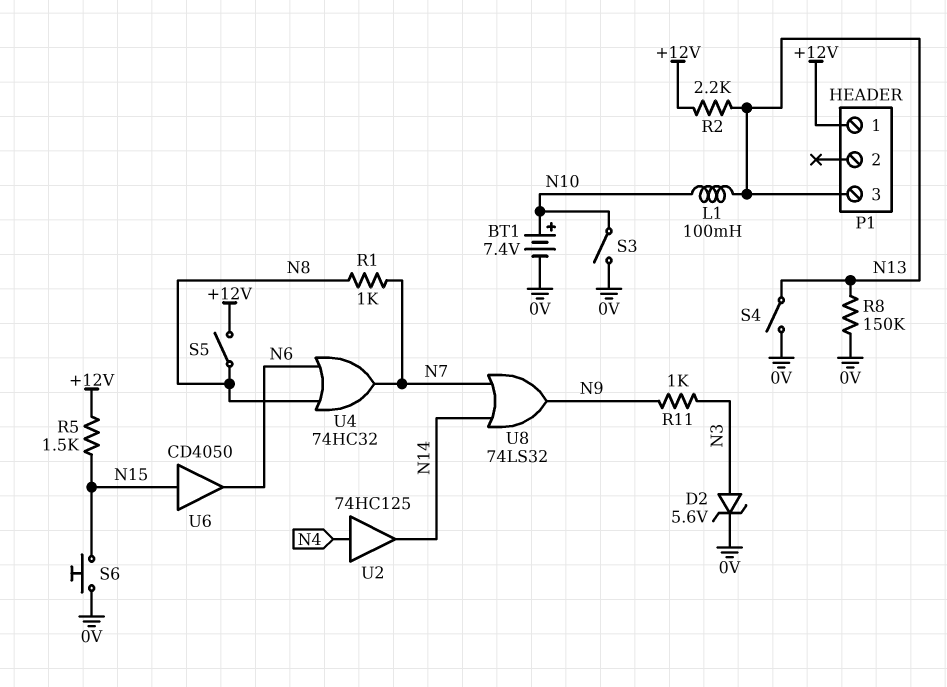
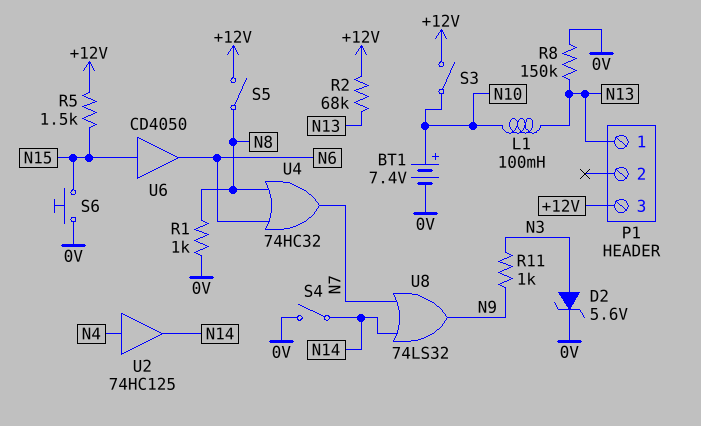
P1 pin 1: +12V -> N13
P1 pin 3: N13 -> +12V
R1: 1k (N7, N8) -> 1k (0V, N8)
R2: 2.2k (+12V, N13) -> 68k (+12V, N13)
S3: switch (0V, N10) -> switch (+12V, N10)
S4: switch (0V, N13) -> switch (0V, N14)

